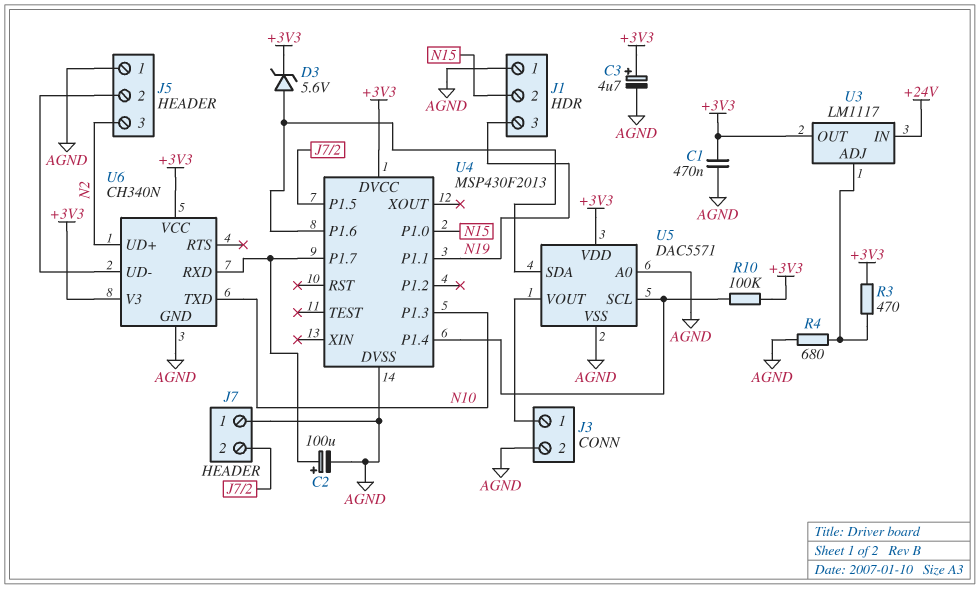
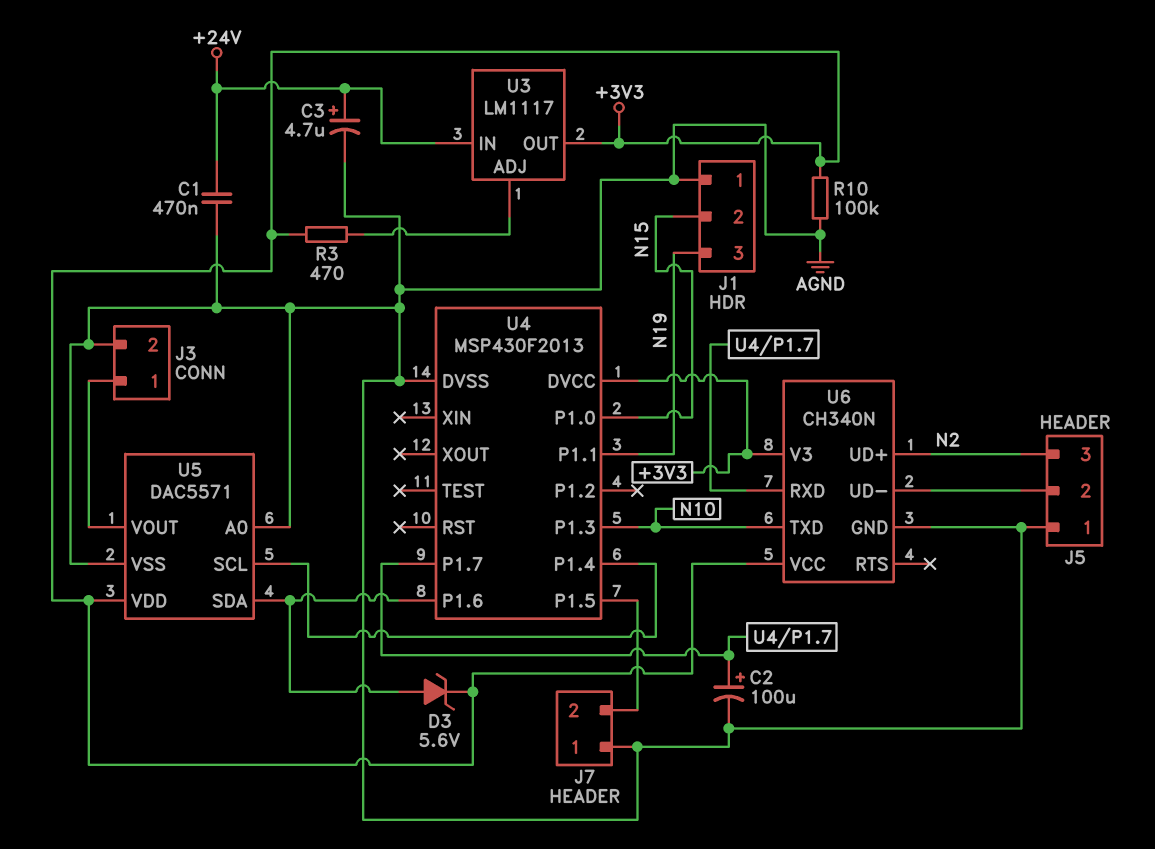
C1: 470nF (+3V3, AGND) -> 470nF (+24V, AGND)
C3: 4.7uF (plus +3V3, minus AGND) -> 4.7uF (plus +24V, minus AGND)
R4: 680 (AGND, U3/ADJ) -> none
R10: 100k (+3V3, U4/P1.4) -> 100k (+3V3, AGND)

